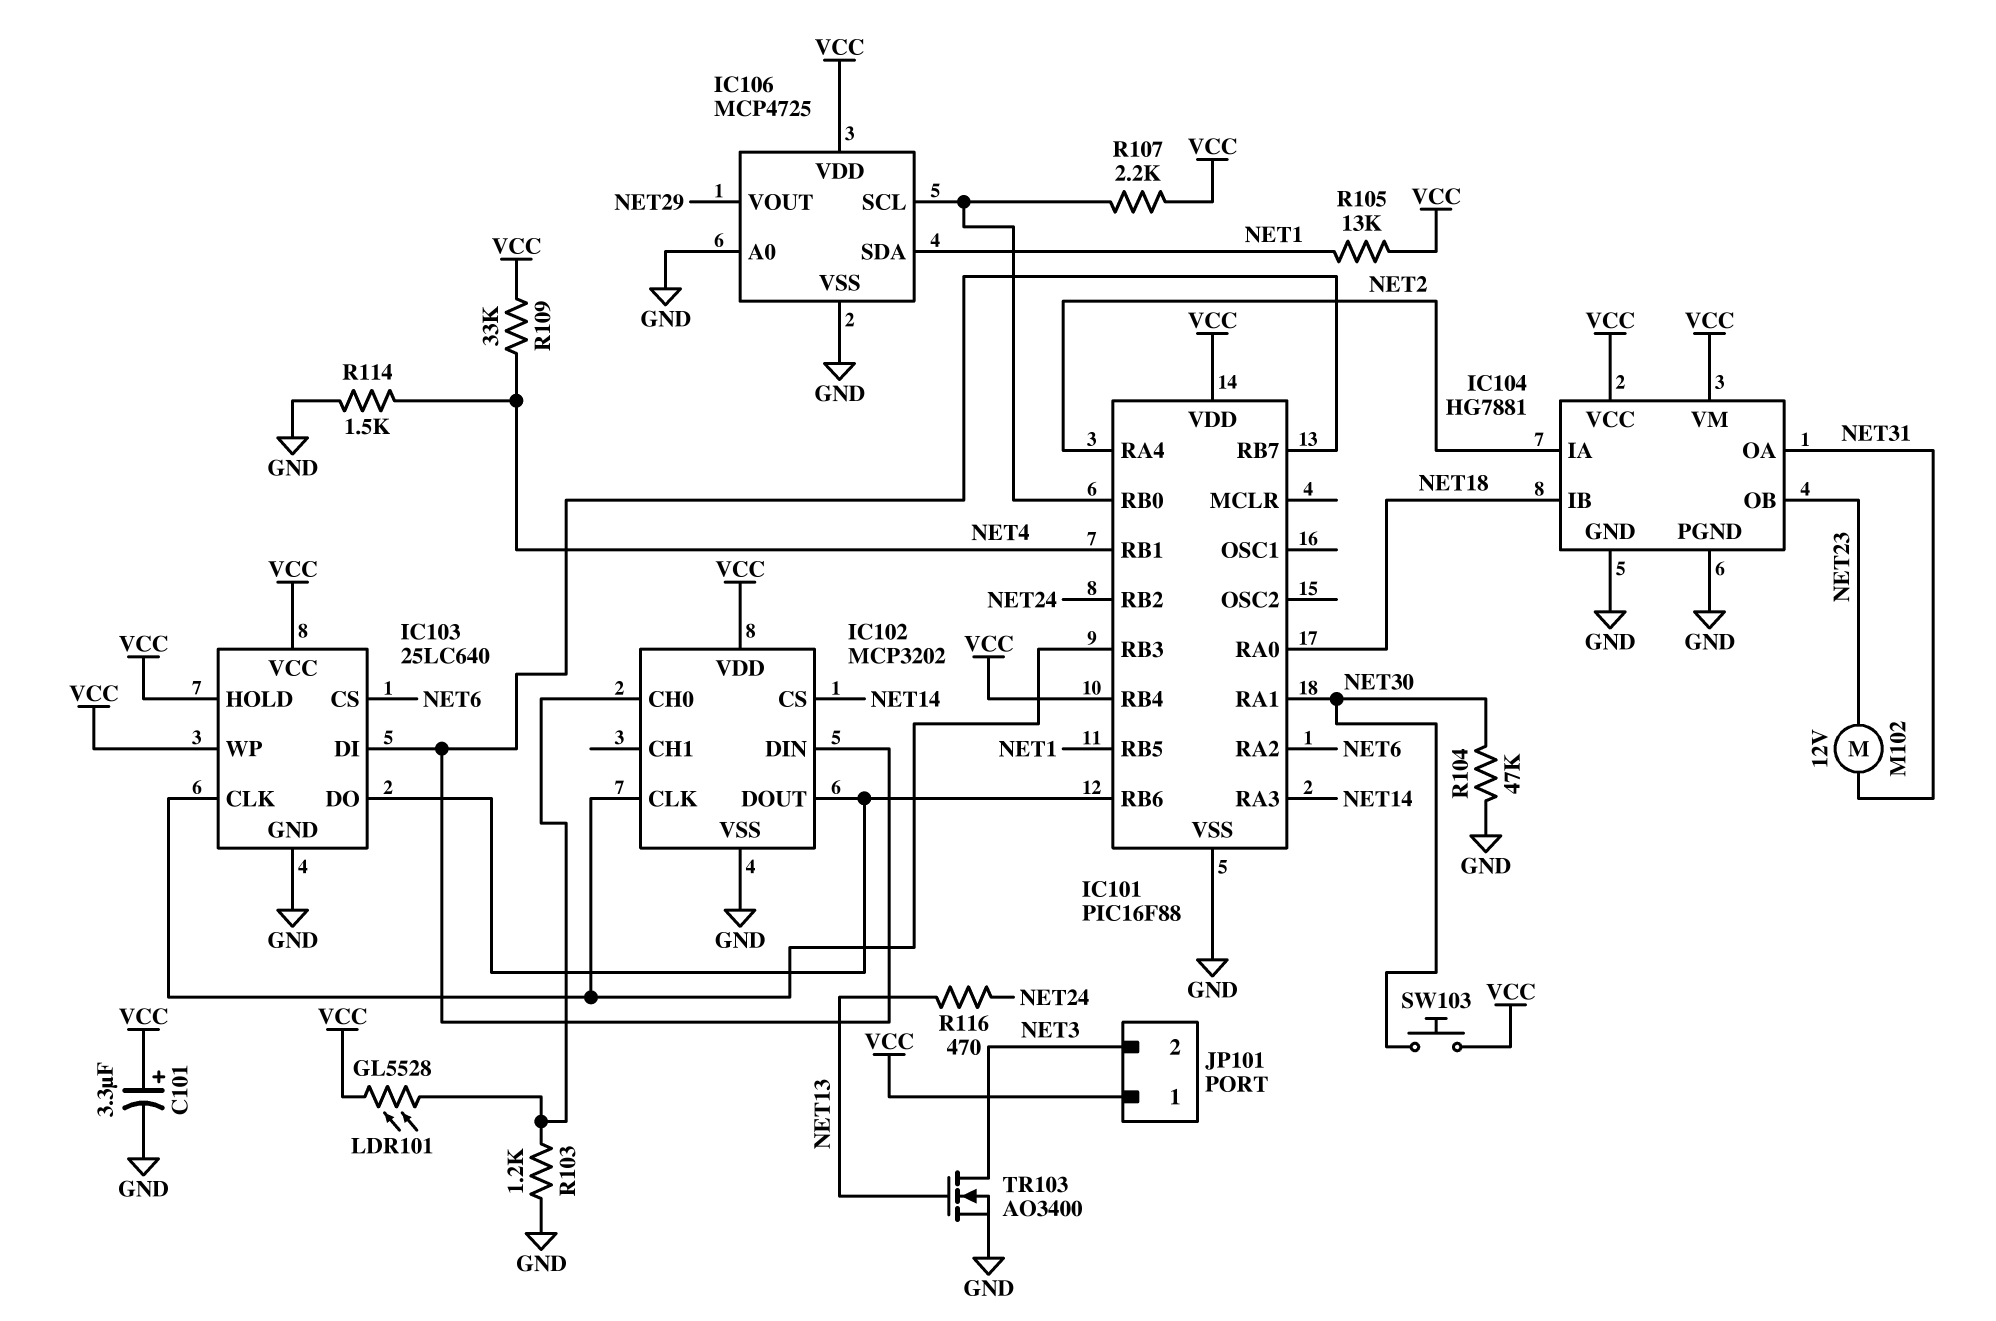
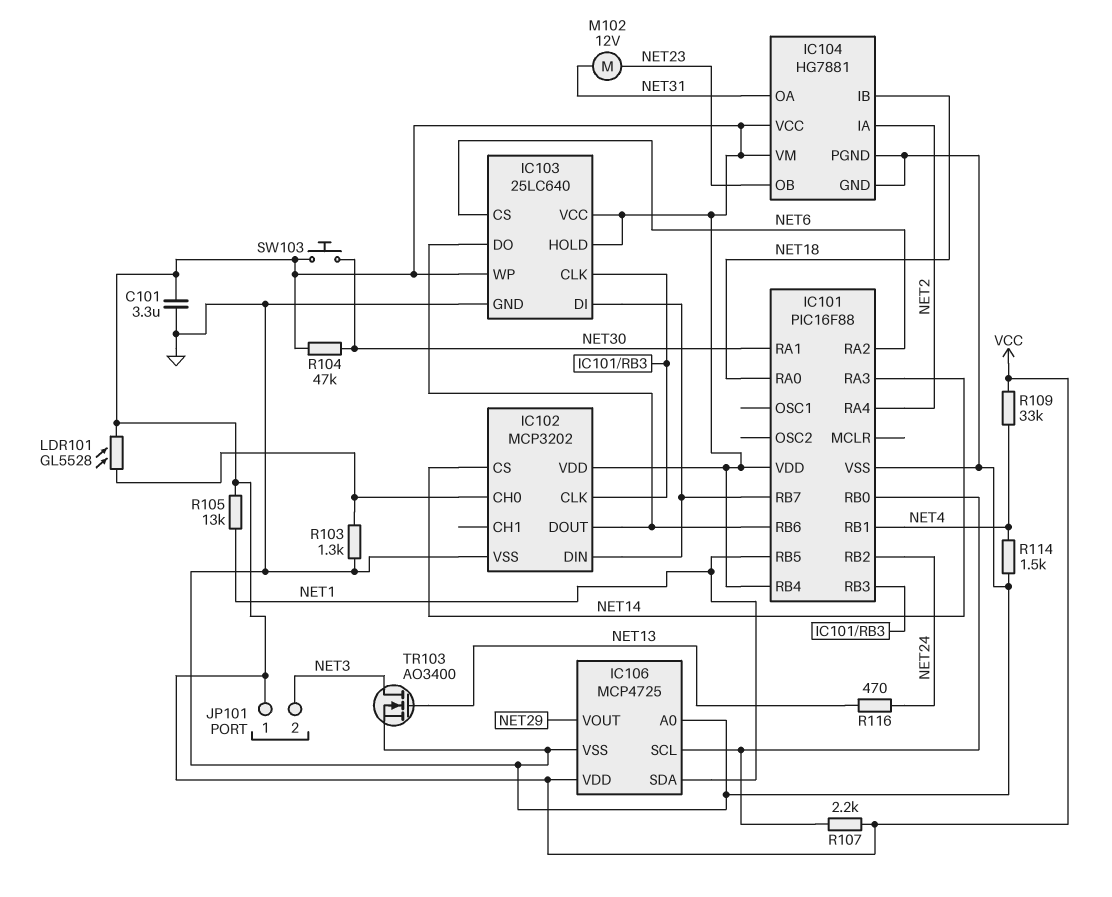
C101: 3.3uF (plus VCC, minus GND) -> 3.3uF (GND, VCC)
R103: 1.2k (GND, IC102/CH0) -> 1.3k (GND, IC102/CH0)
R104: 47k (GND, NET30) -> 47k (NET30, VCC)

